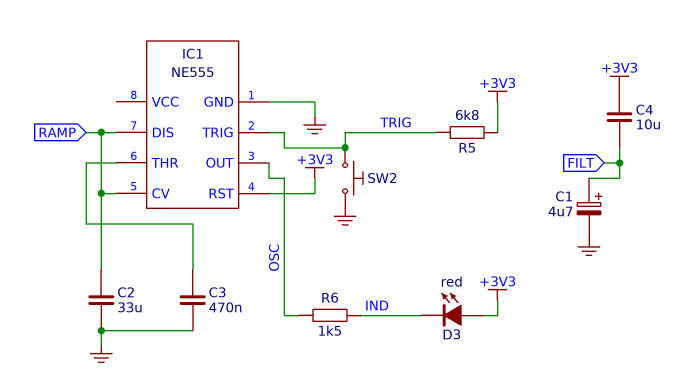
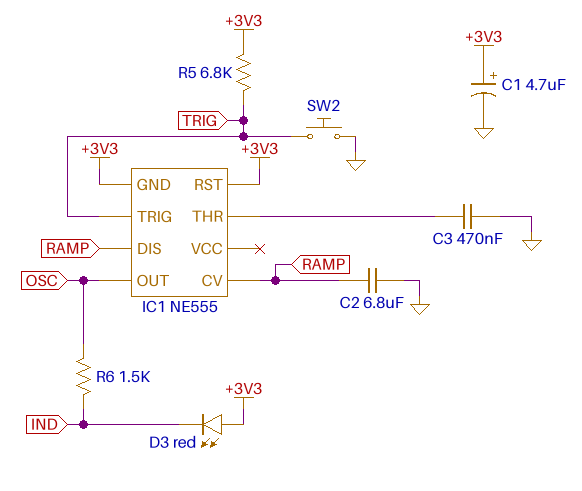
C1: 4.7uF (plus FILT, minus GND) -> 4.7uF (plus +3V3, minus GND)
C2: 33uF (GND, RAMP) -> 6.8uF (GND, RAMP)
C4: 10uF (+3V3, FILT) -> none
IC1 pin GND: GND -> +3V3

